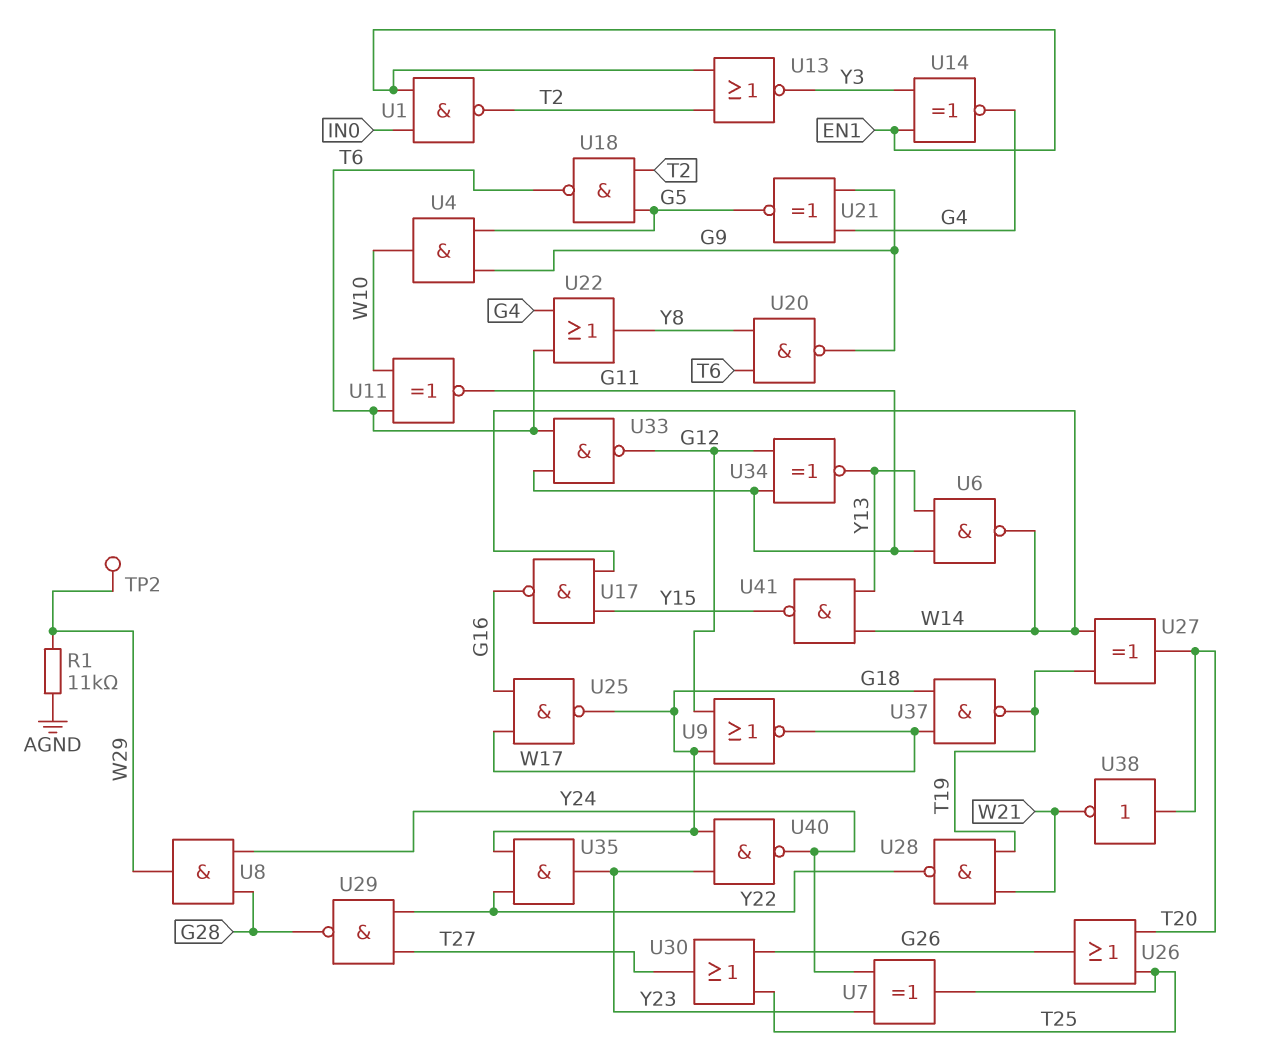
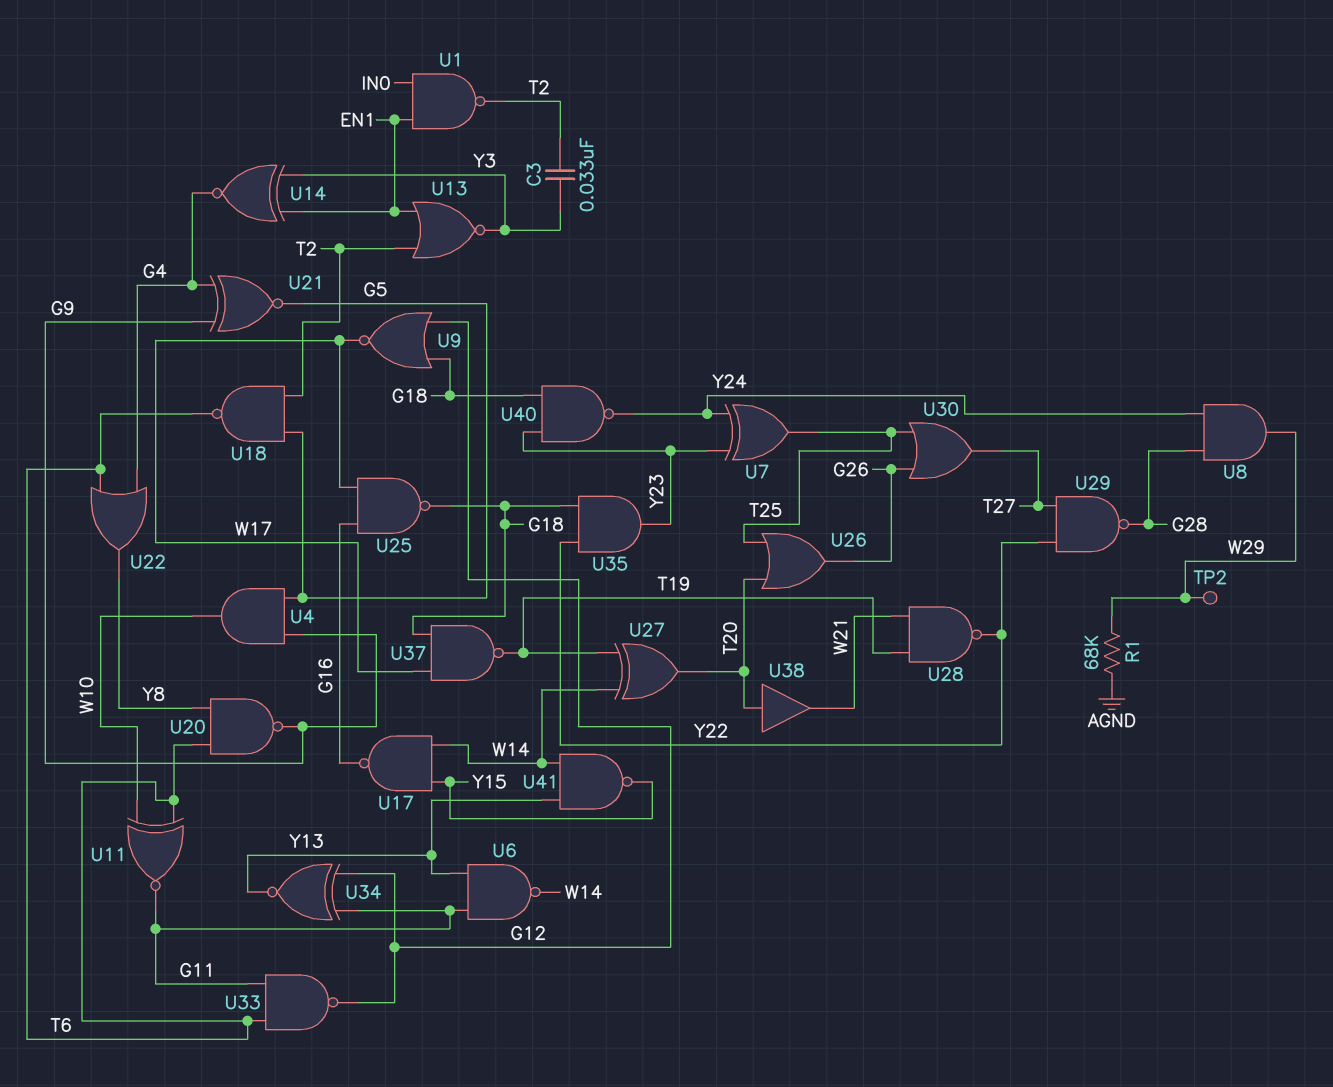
C3: none -> 33nF (T2, Y3)
R1: 11k (AGND, W29) -> 68k (AGND, W29)
U38: NOT (in T20, out W21) -> buffer (in T20, out W21)

